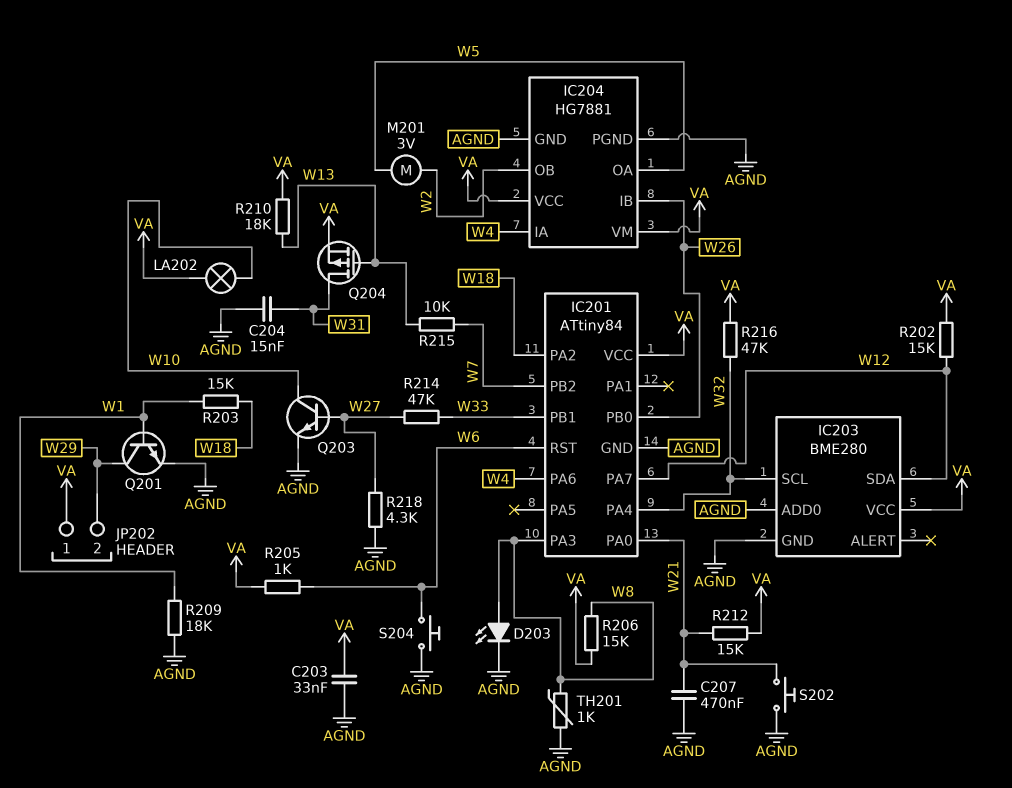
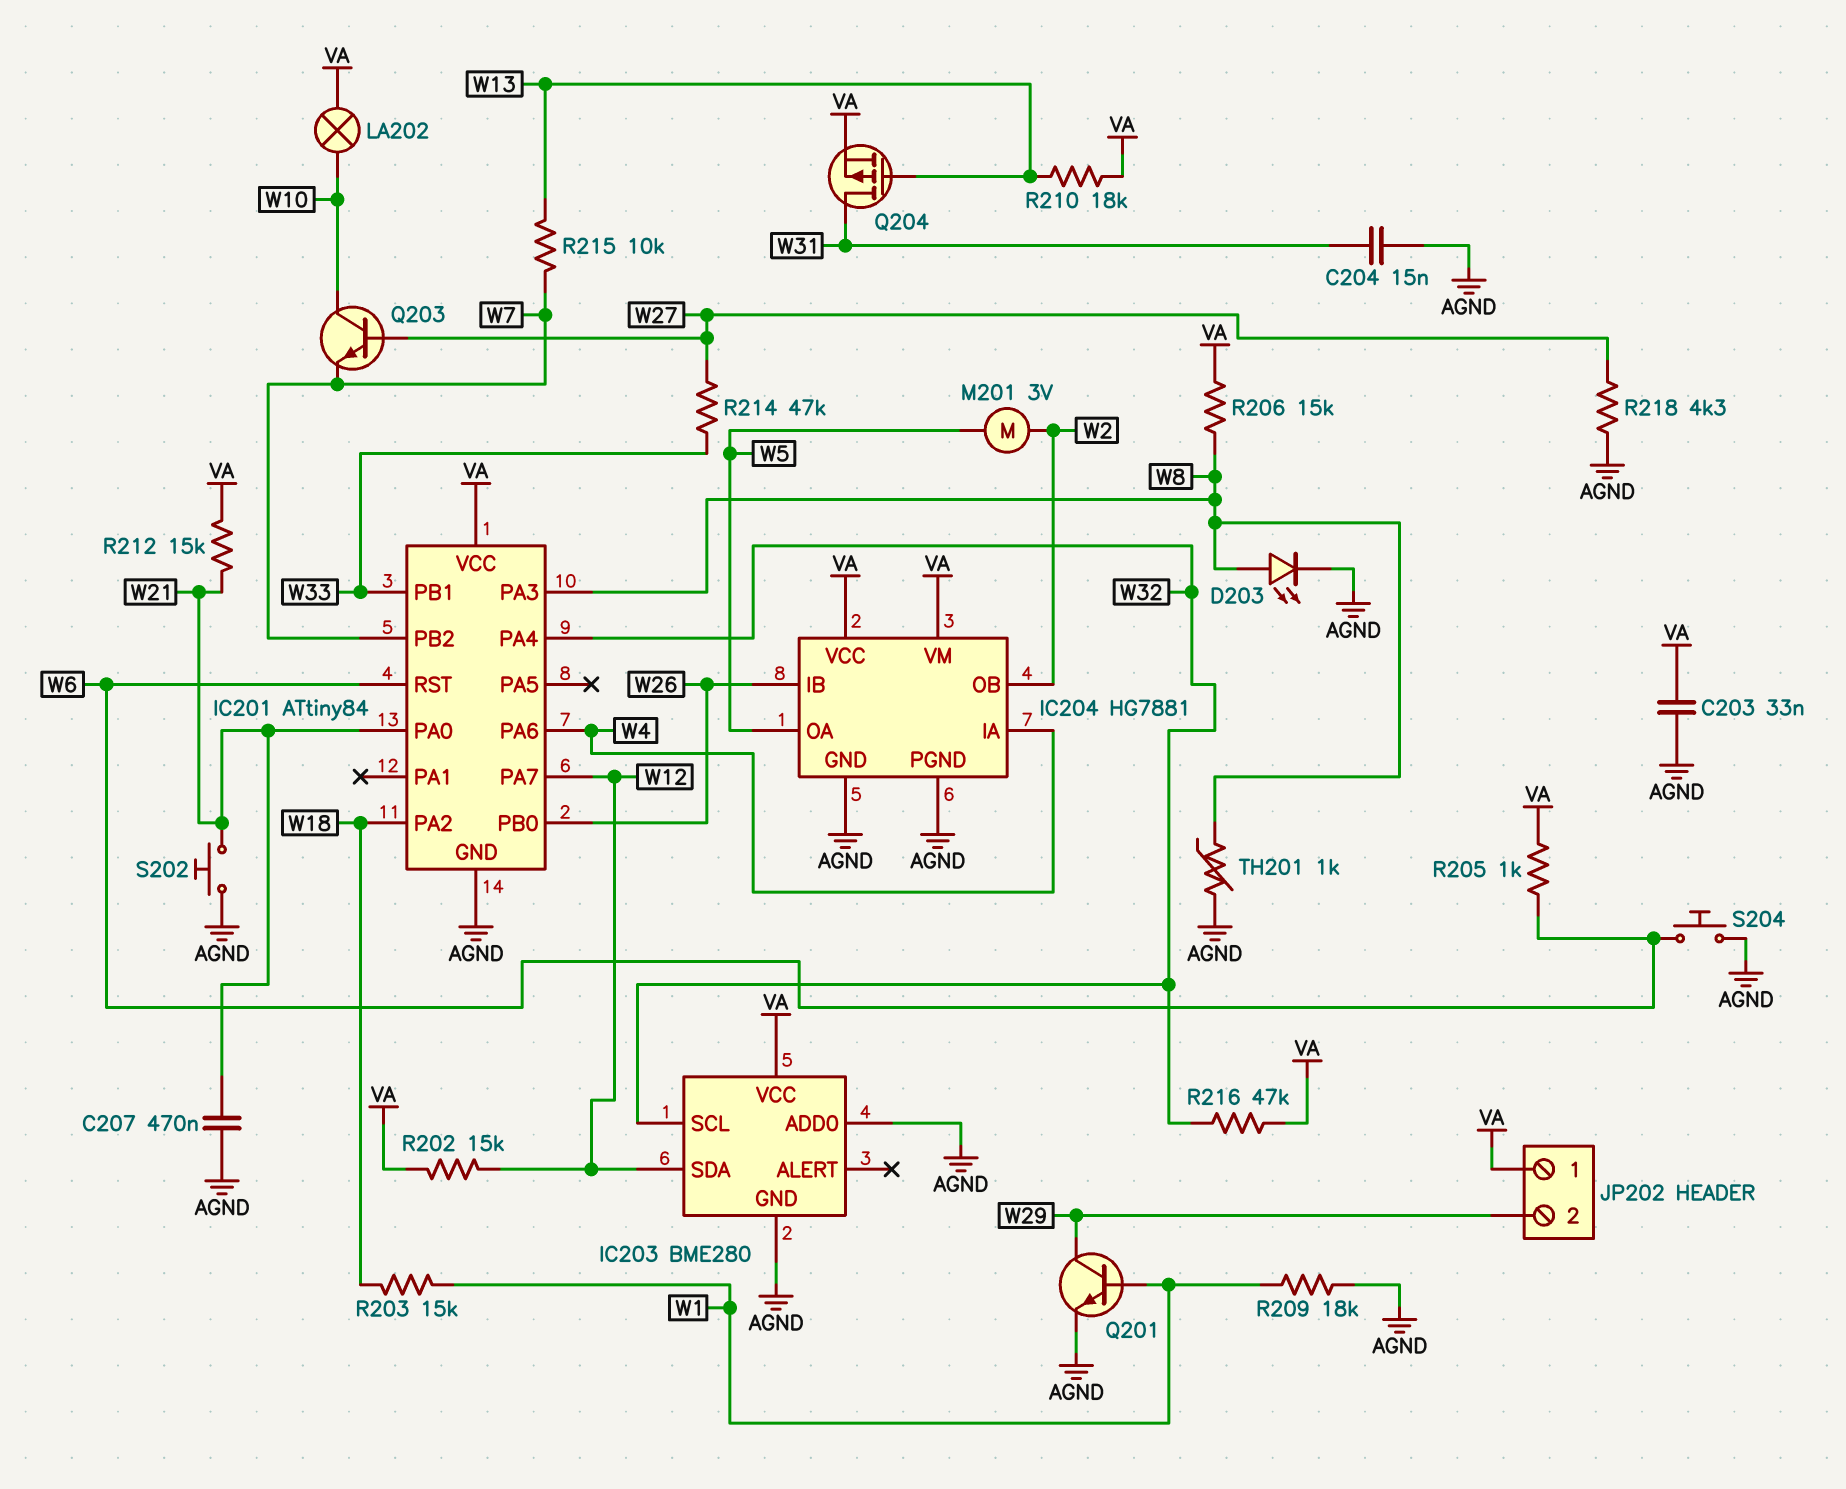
Q203: NPN (B W27, C W10, E AGND) -> NPN (B W27, C W10, E W7)

